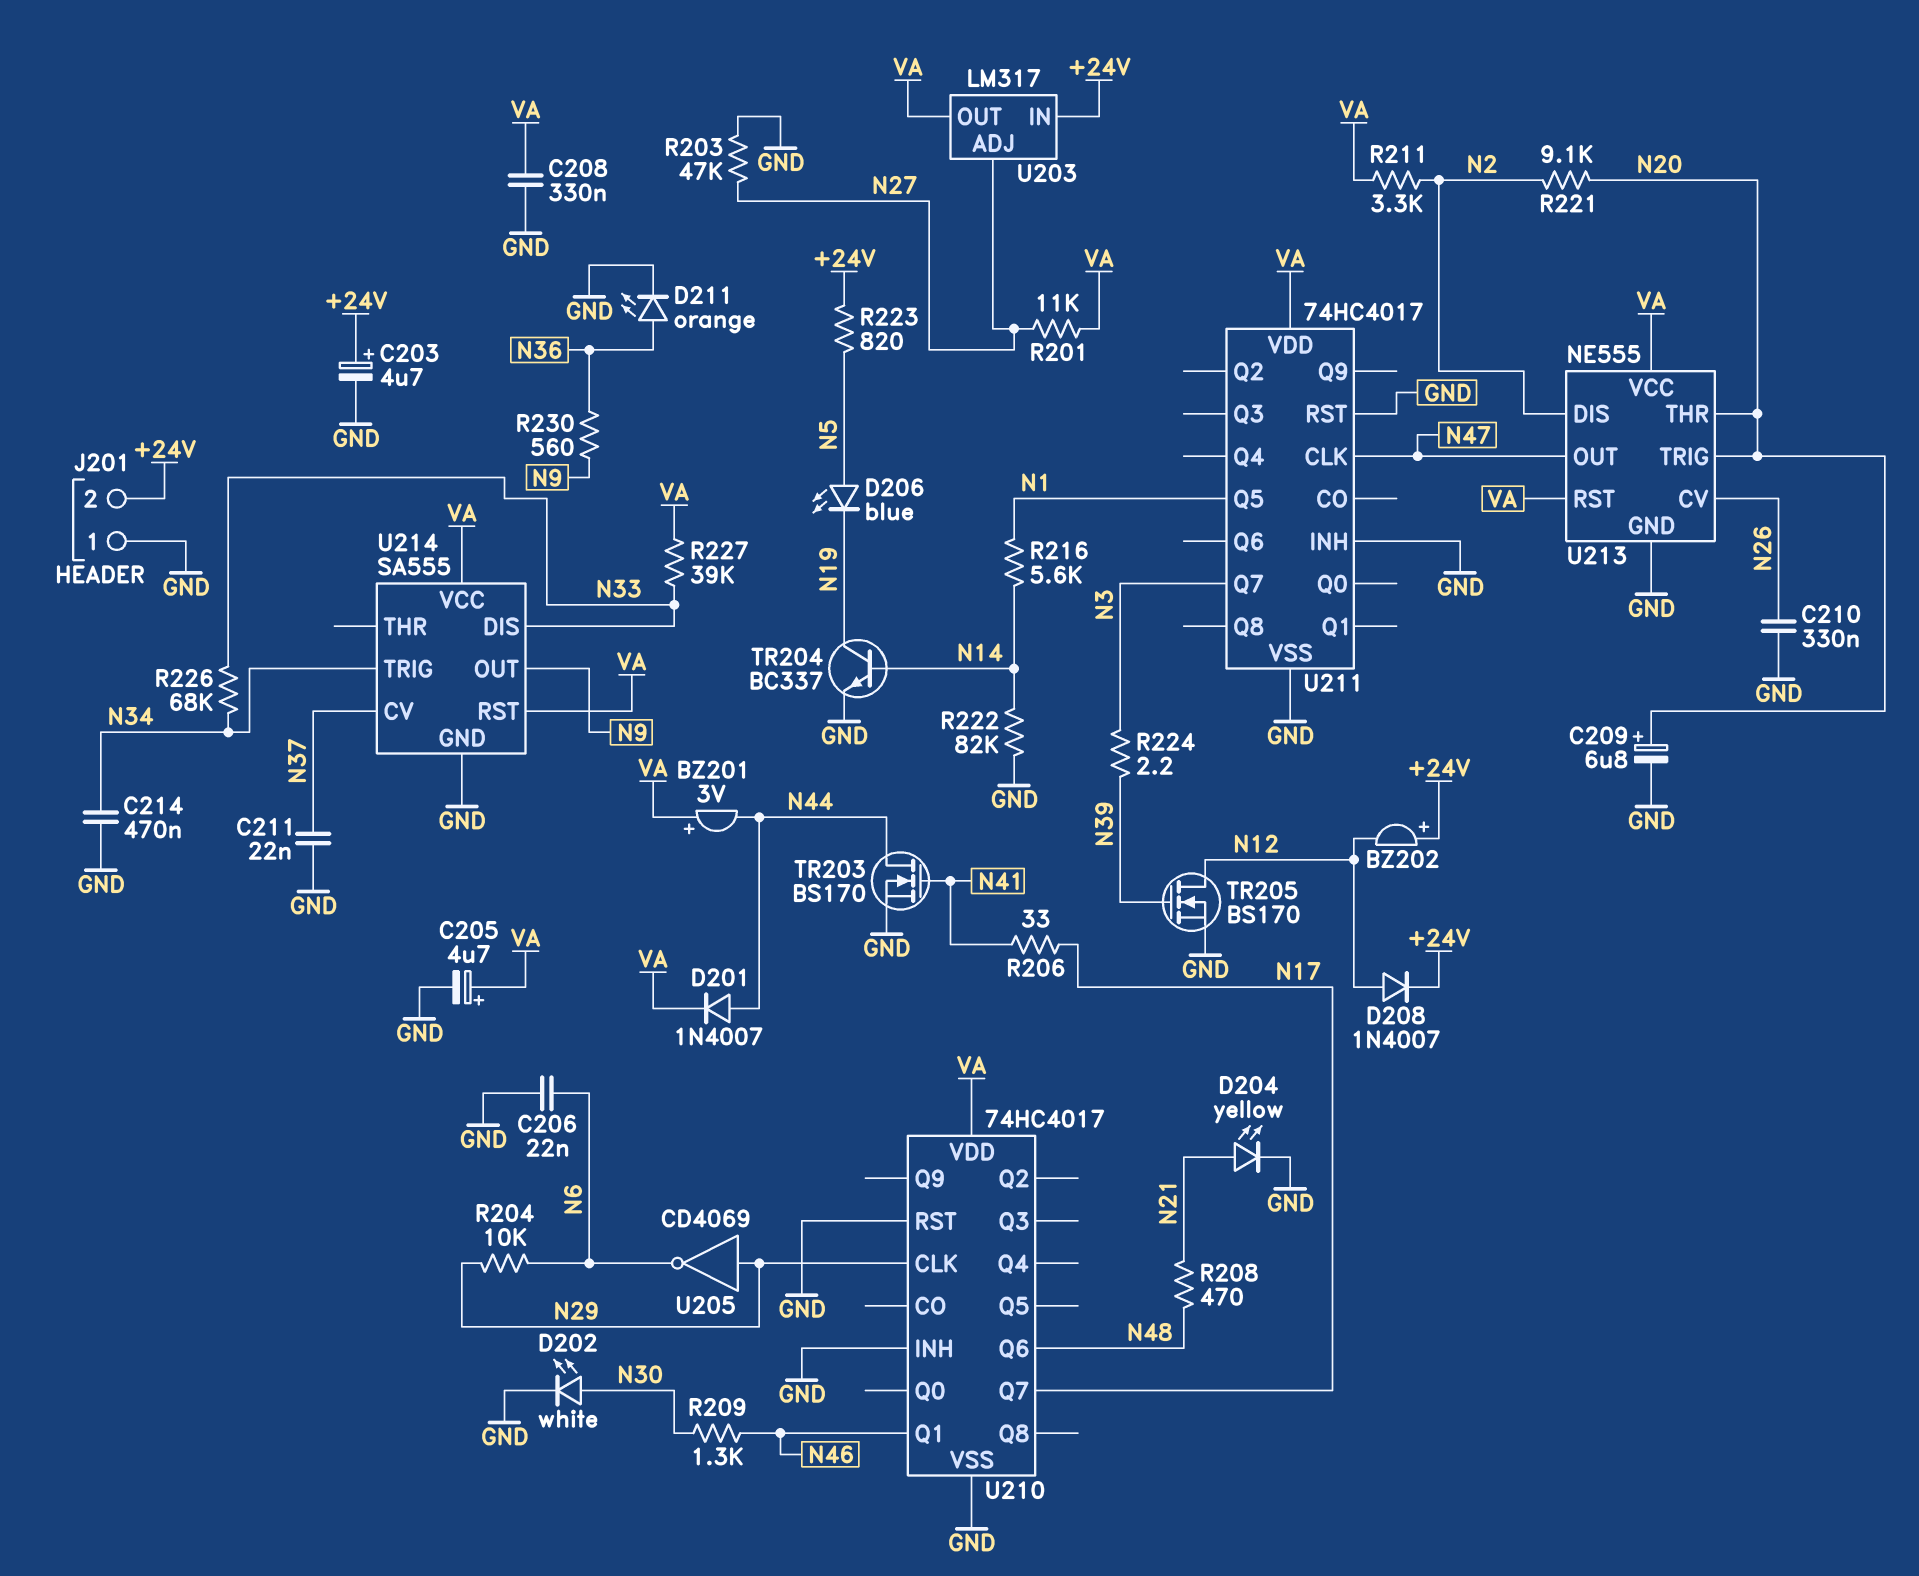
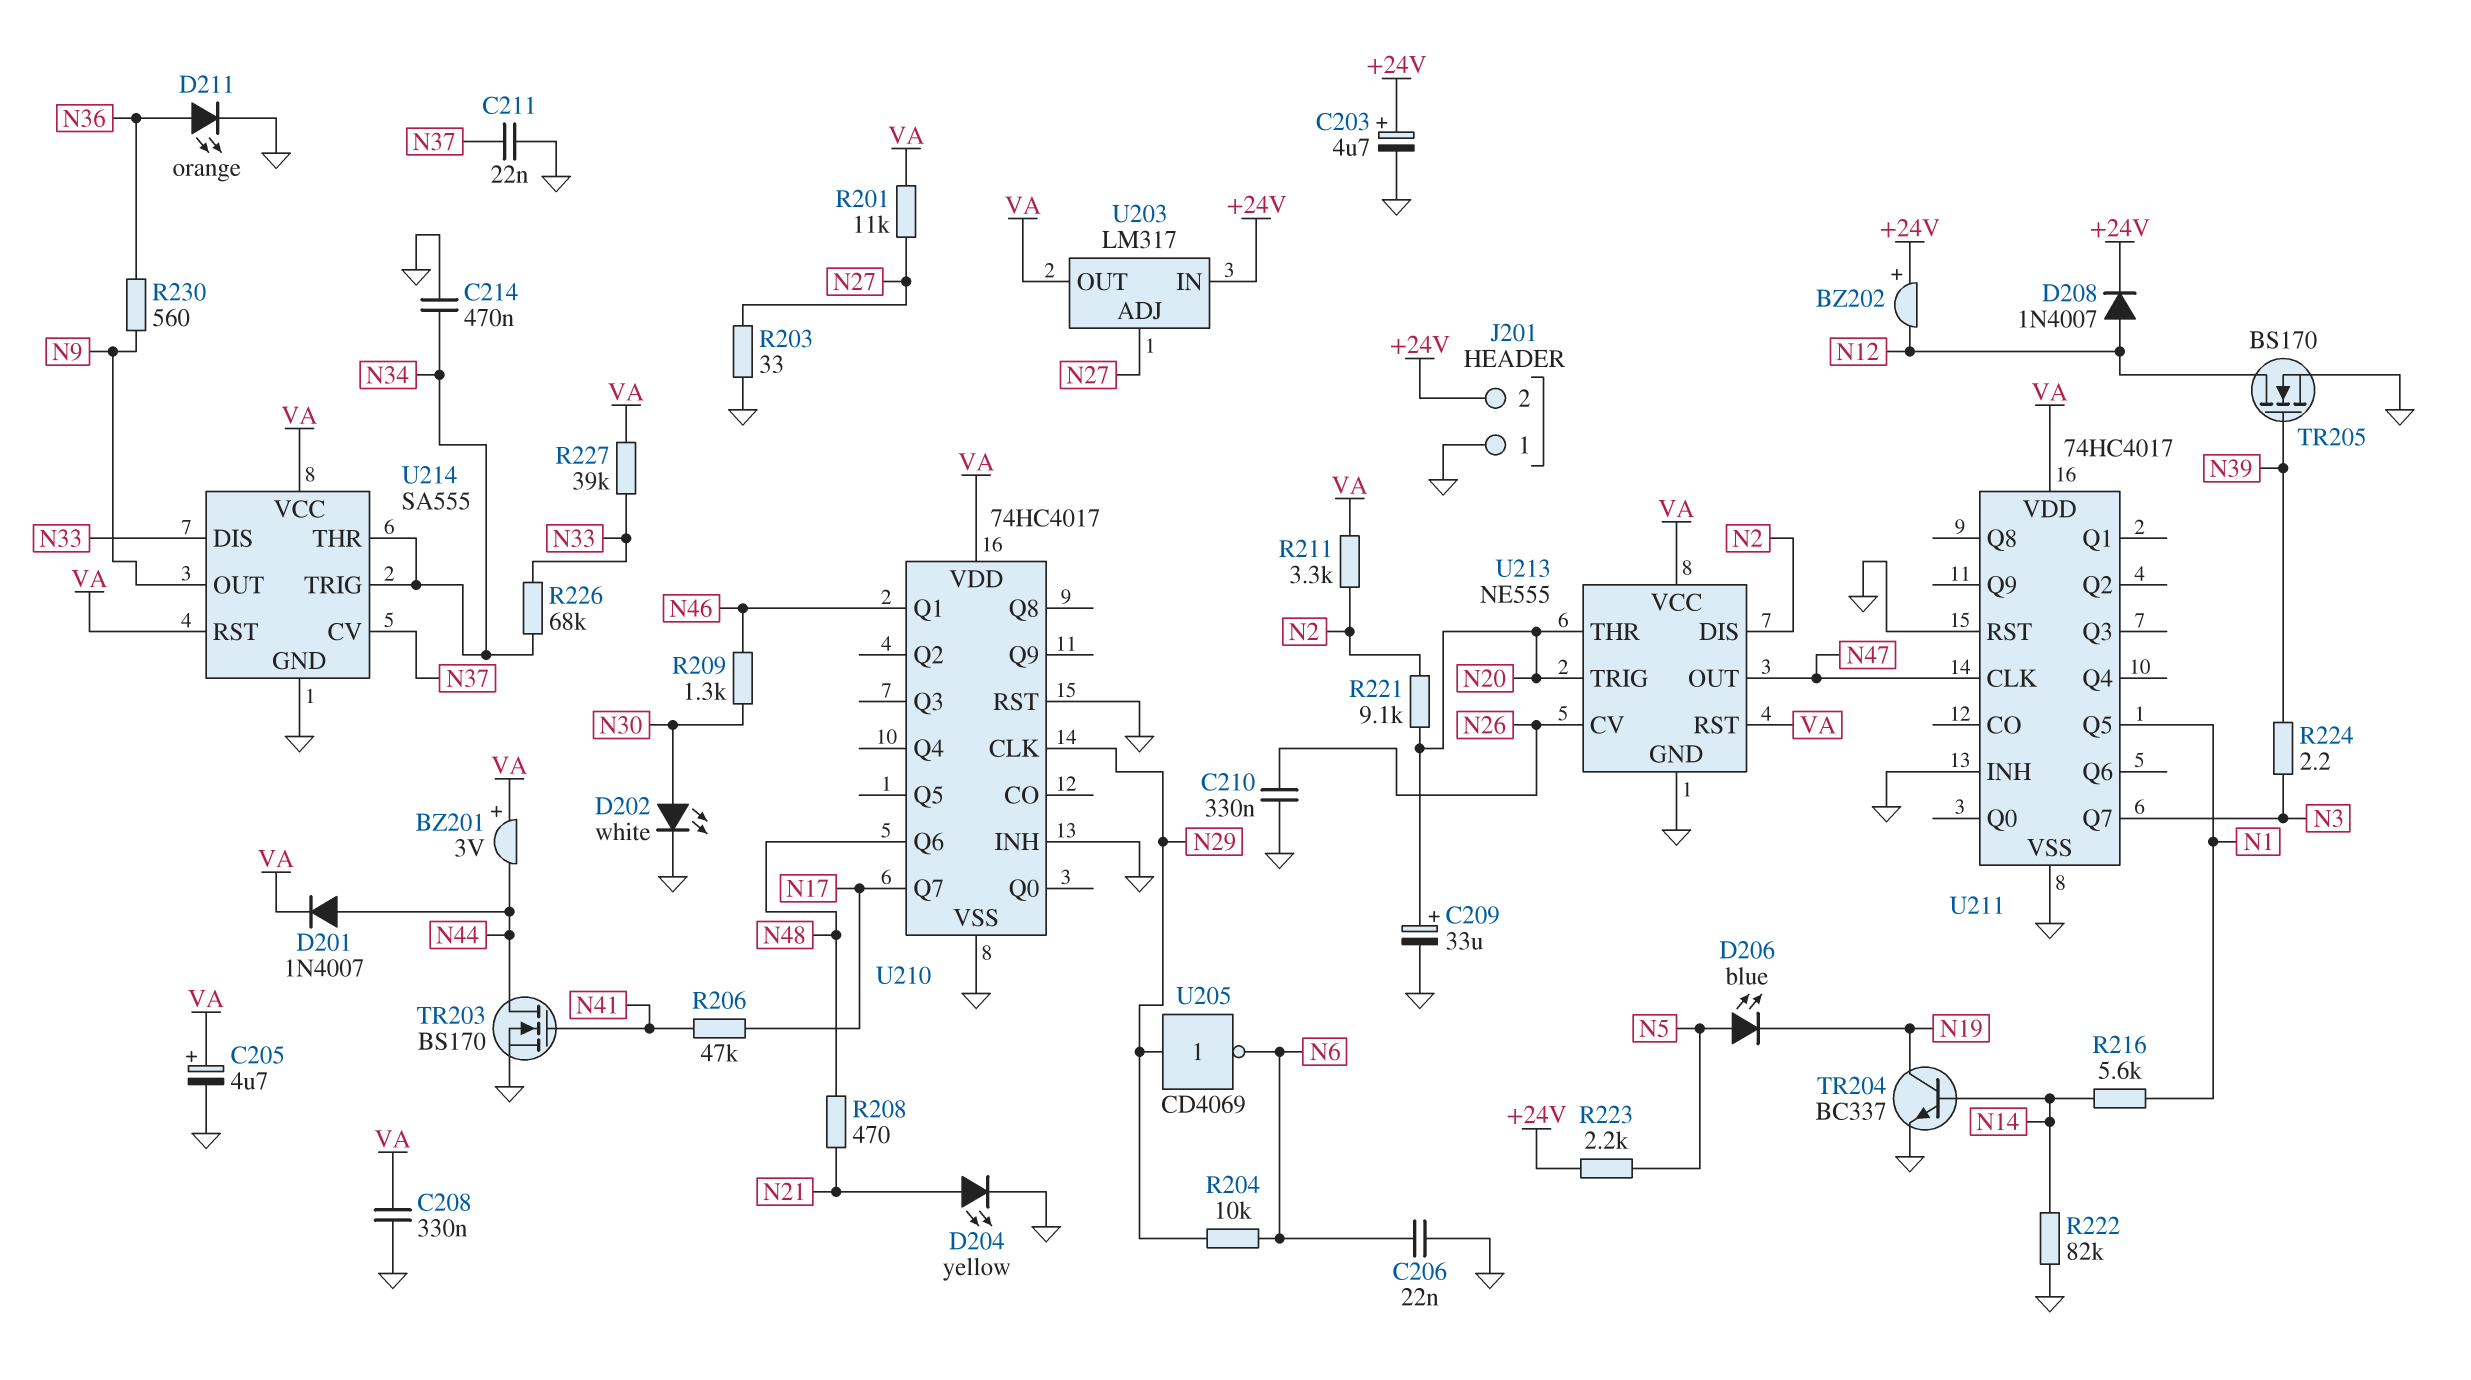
C209: 6.8uF (plus N20, minus GND) -> 33uF (plus N20, minus GND)
R203: 47k (GND, N27) -> 33 (GND, N27)
R206: 33 (N17, N41) -> 47k (N17, N41)
R223: 820 (+24V, N5) -> 2.2k (+24V, N5)
U214 pin THR: none -> N34

